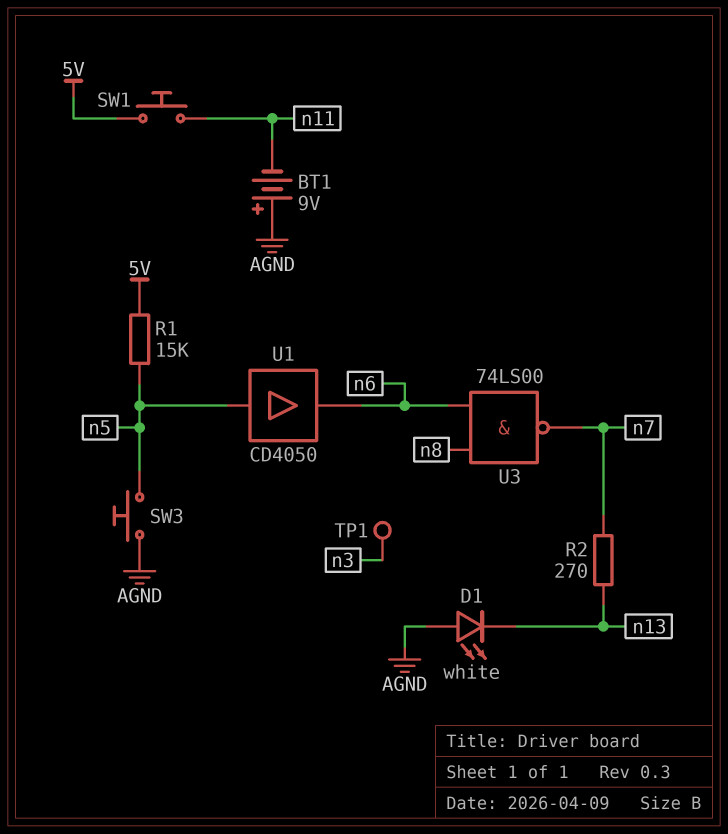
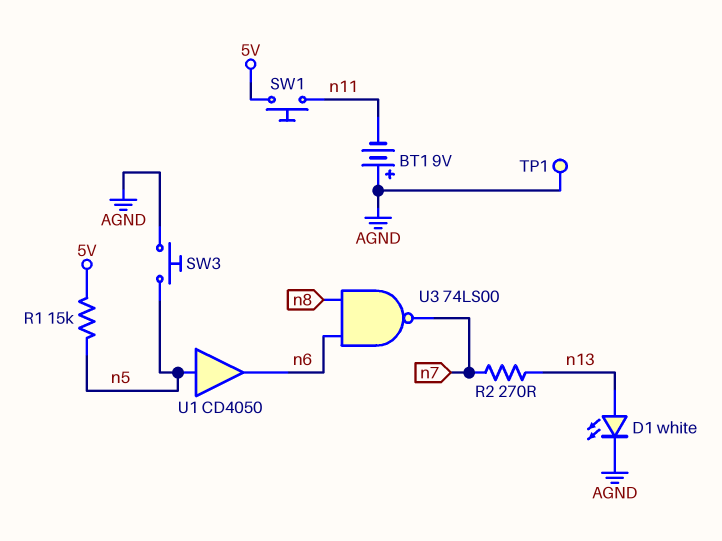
D1: LED white (A AGND, K n13) -> LED white (A n13, K AGND)
TP1: test point (n3) -> test point (AGND)

